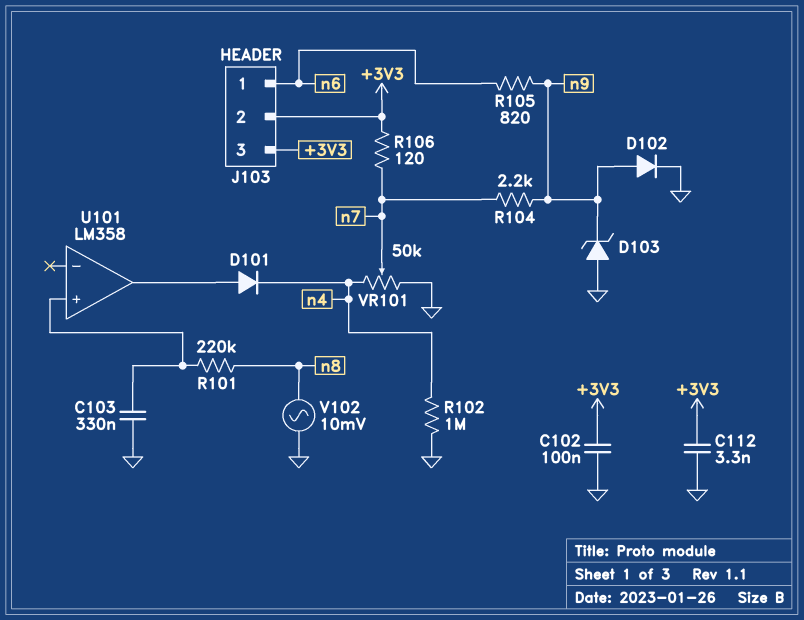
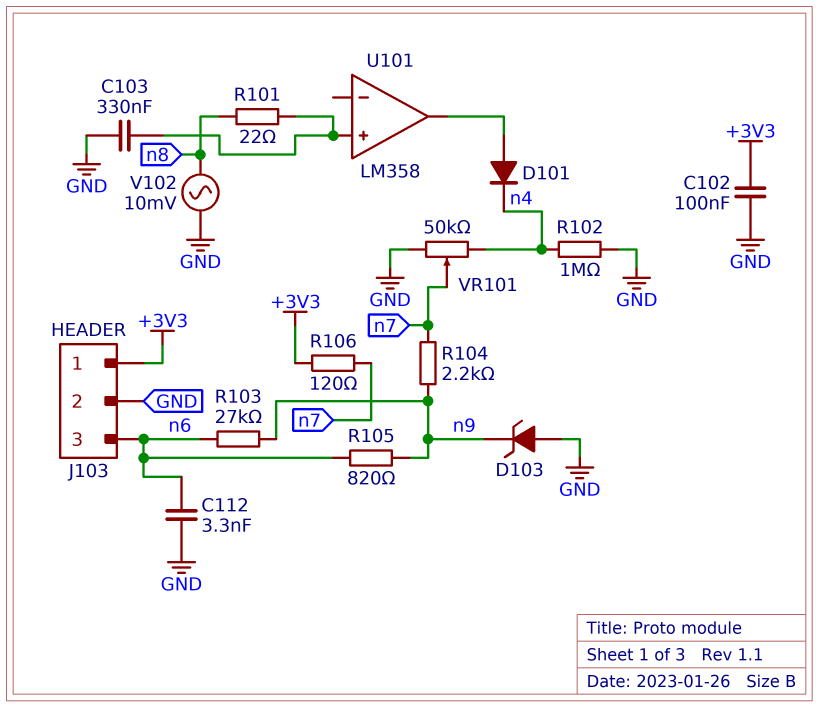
C112: 3.3nF (+3V3, GND) -> 3.3nF (GND, n6)
D102: diode (A n9, K GND) -> none
J103 pin 1: n6 -> +3V3
J103 pin 2: +3V3 -> GND
J103 pin 3: +3V3 -> n6
R101: 220k (U101/in+, n8) -> 22 (U101/in+, n8)
R103: none -> 27k (n6, n9)

